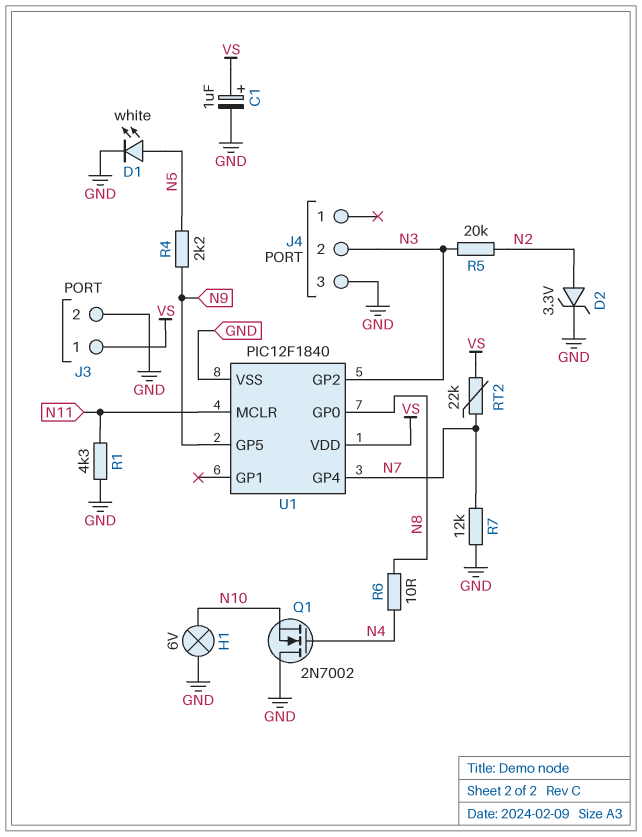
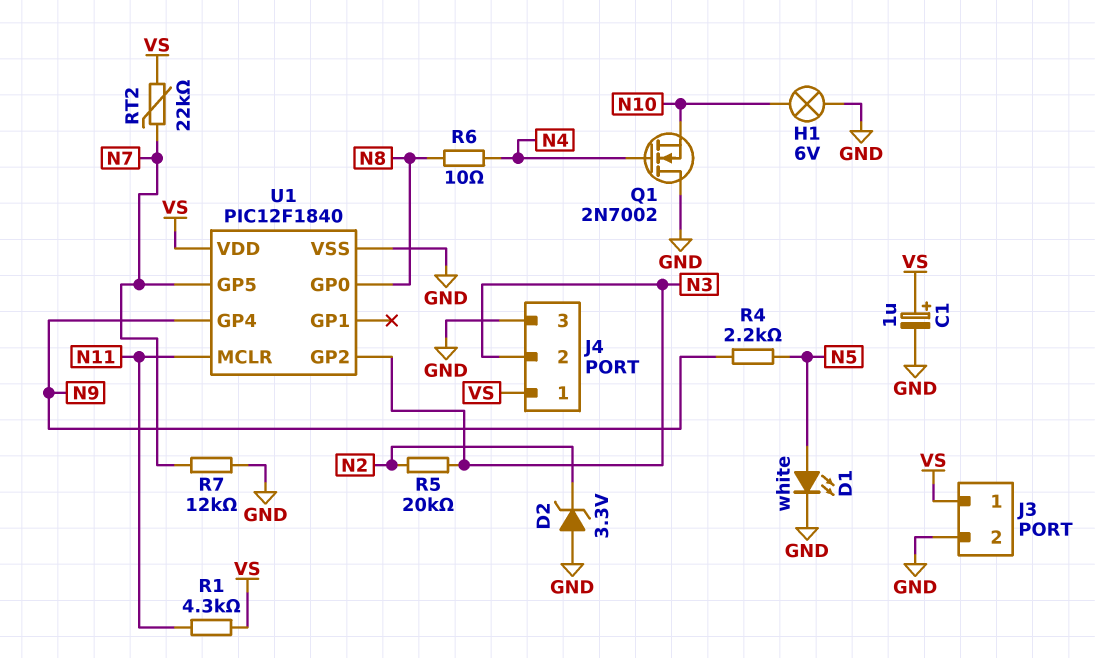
D2: zener 3.3V (A N2, K GND) -> zener 3.3V (A GND, K N2)
J4 pin 1: none -> VS
R1: 4.3k (GND, N11) -> 4.3k (N11, VS)
U1 pin GP4: N7 -> N9
U1 pin GP5: N9 -> N7

